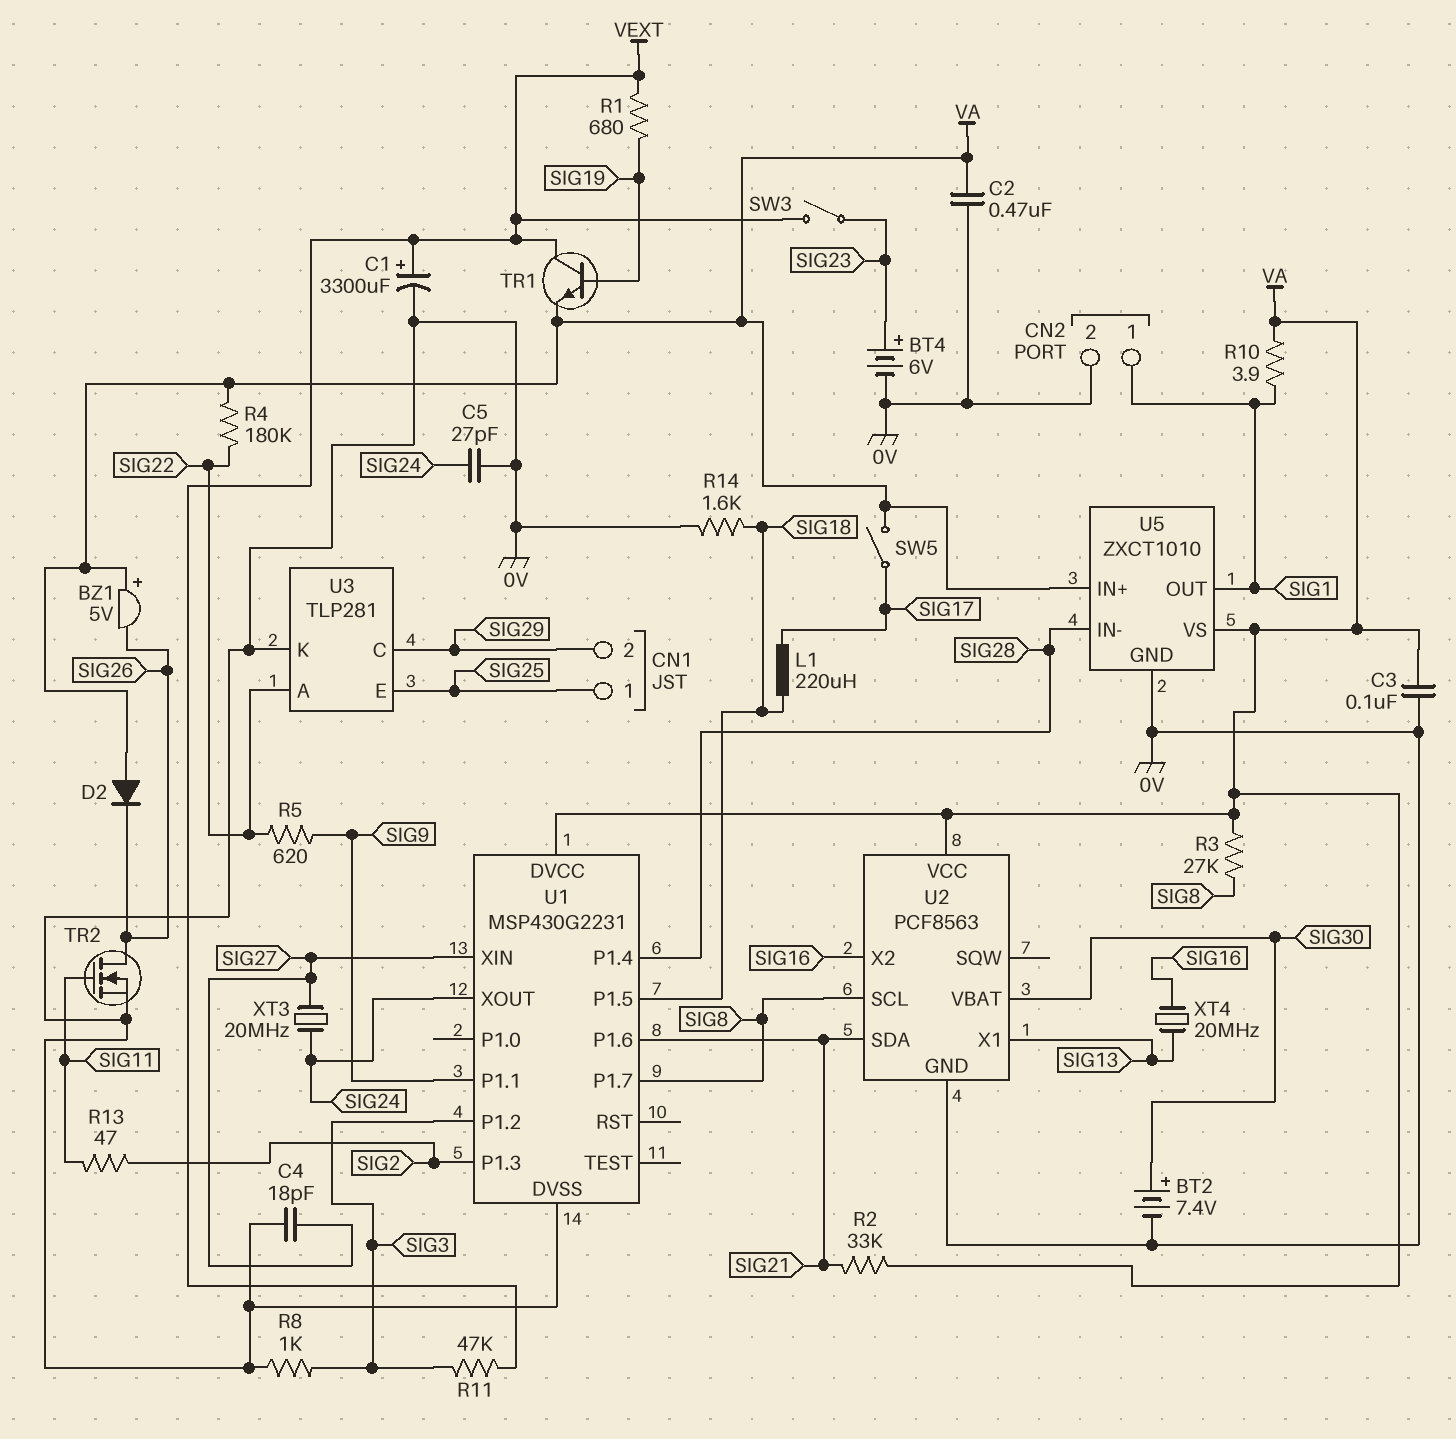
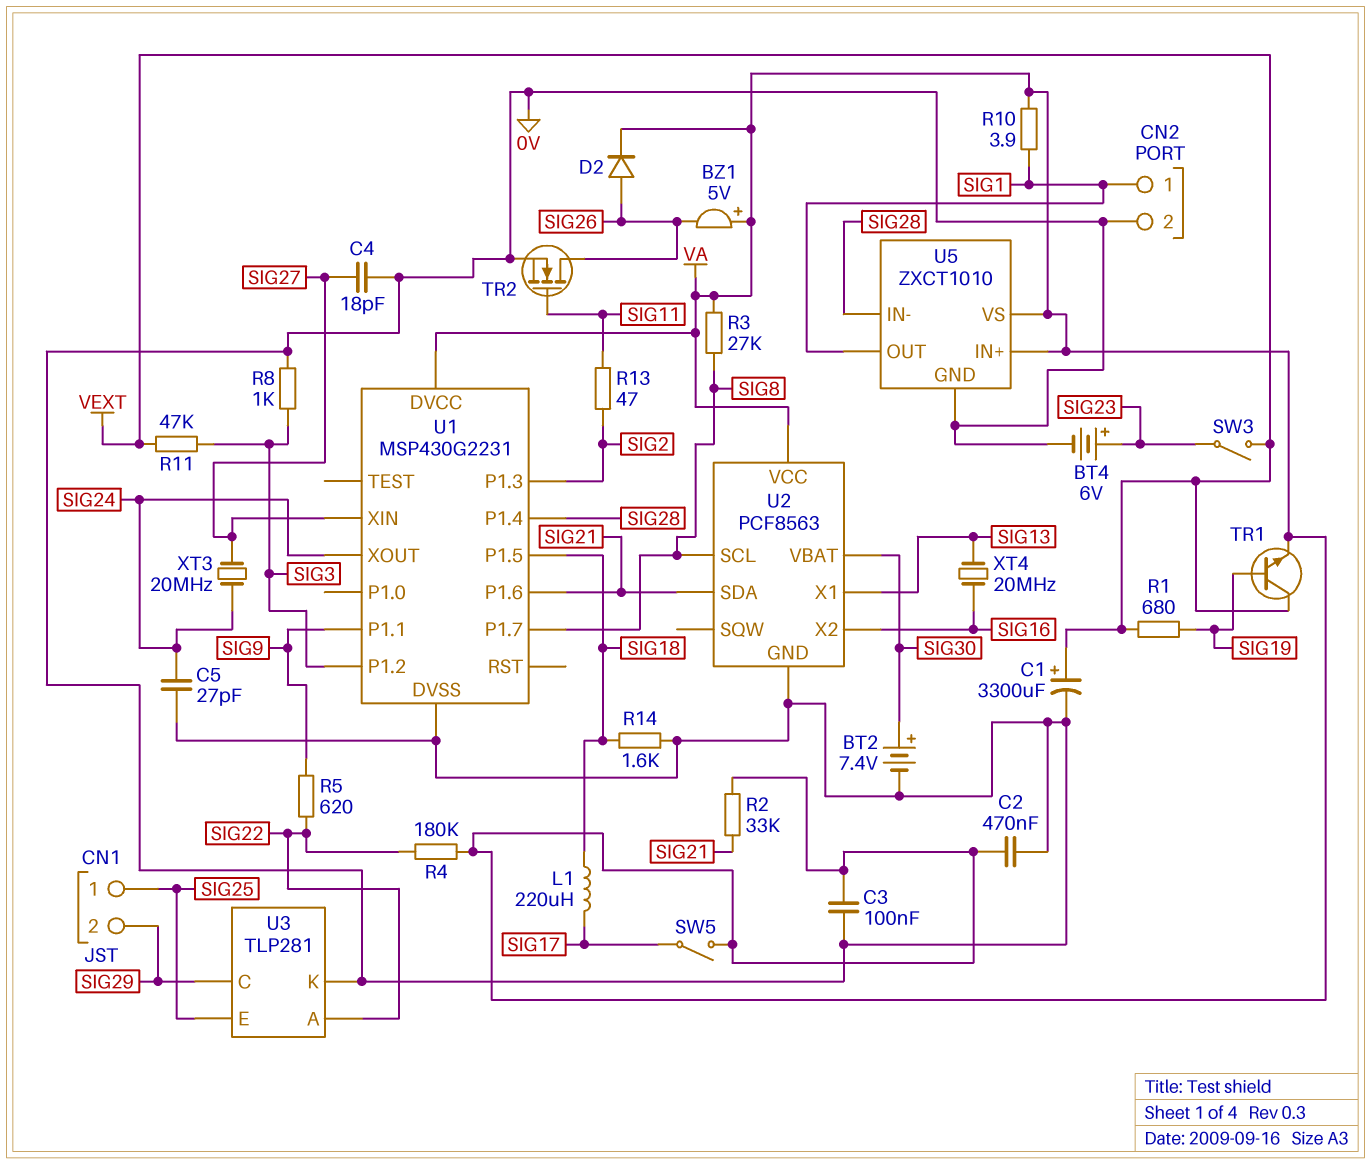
D2: diode (A VA, K SIG26) -> diode (A SIG26, K VA)

